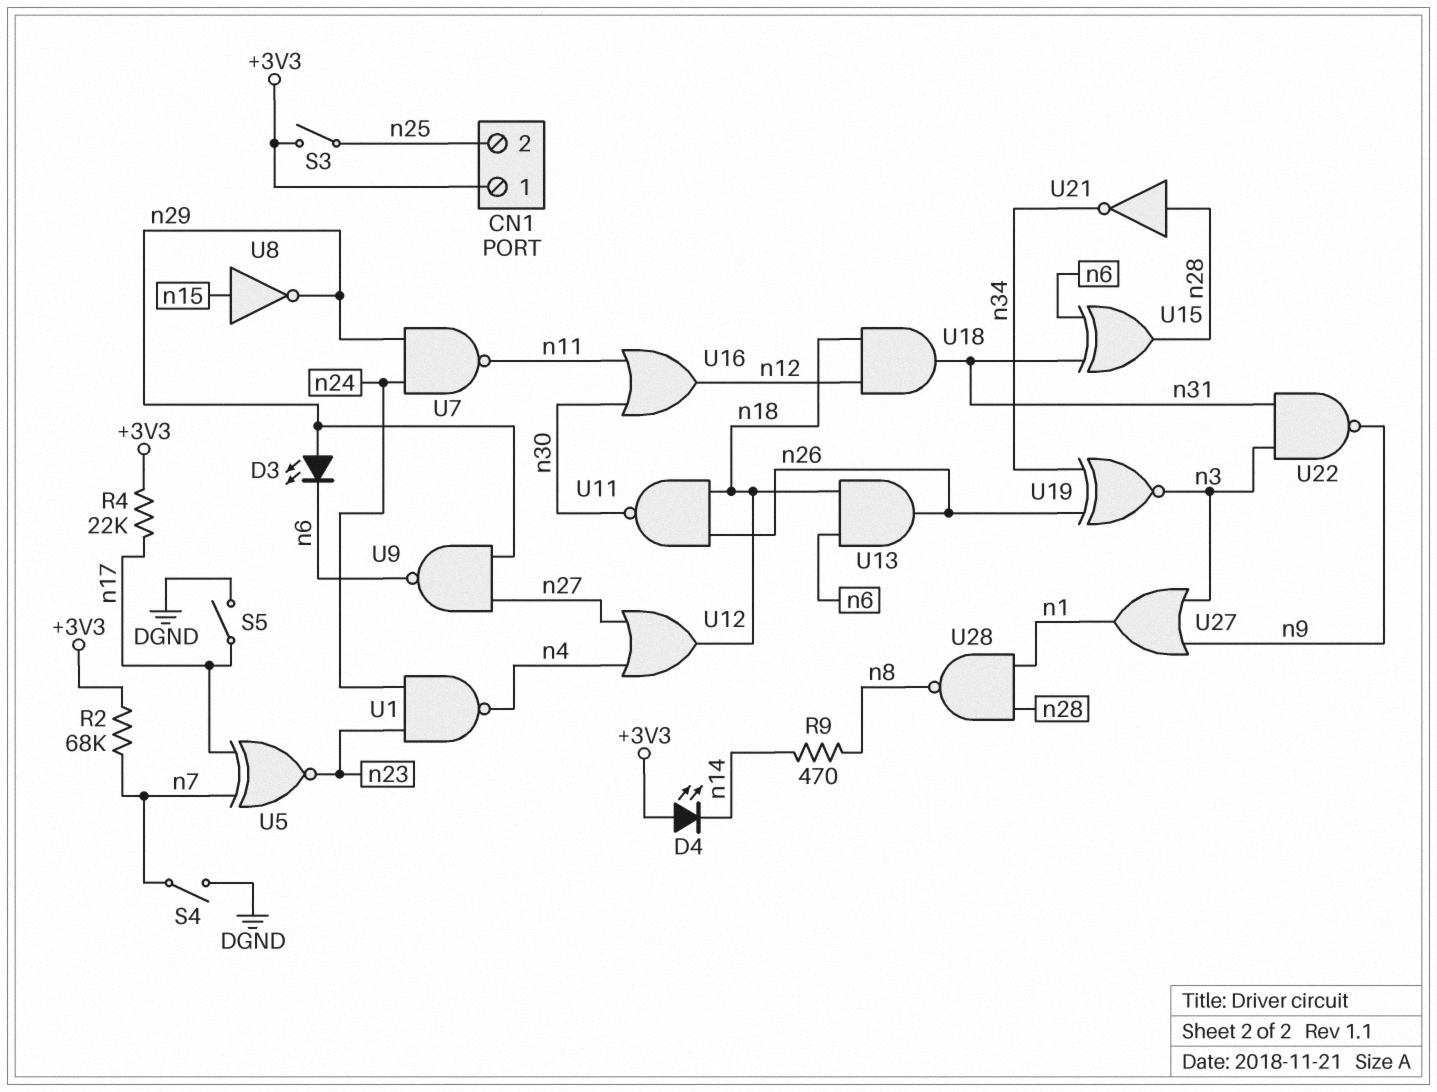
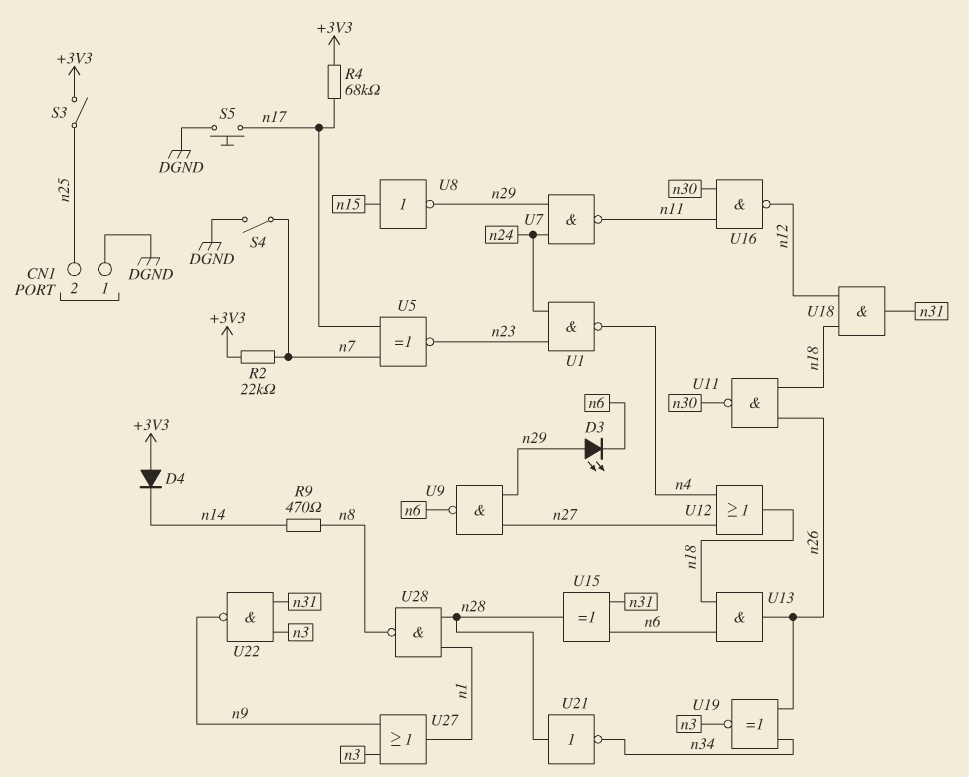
CN1 pin 1: +3V3 -> DGND
D4: LED (A +3V3, K n14) -> diode (A +3V3, K n14)
R2: 68k (+3V3, n7) -> 22k (+3V3, n7)
R4: 22k (+3V3, n17) -> 68k (+3V3, n17)
S5: switch (DGND, n17) -> button (DGND, n17)
U16: OR (in n11, in n30, out n12) -> NAND (in n11, in n30, out n12)

